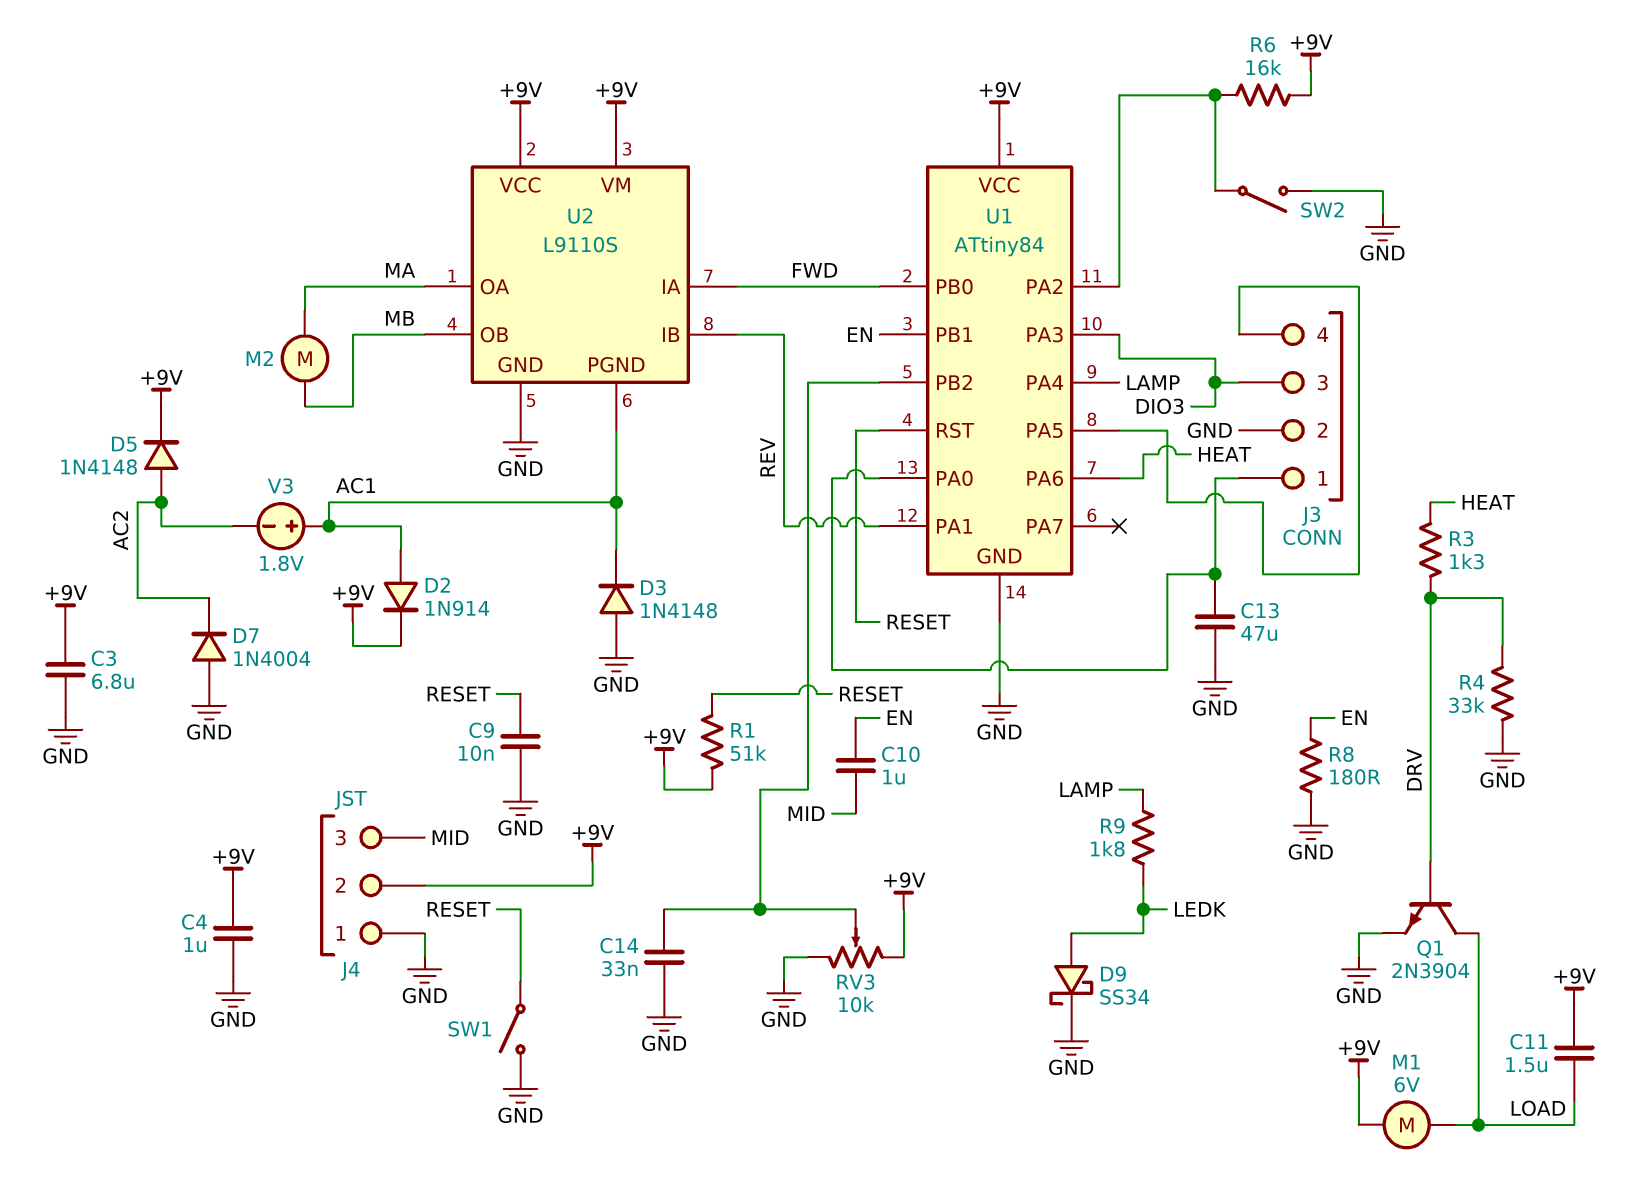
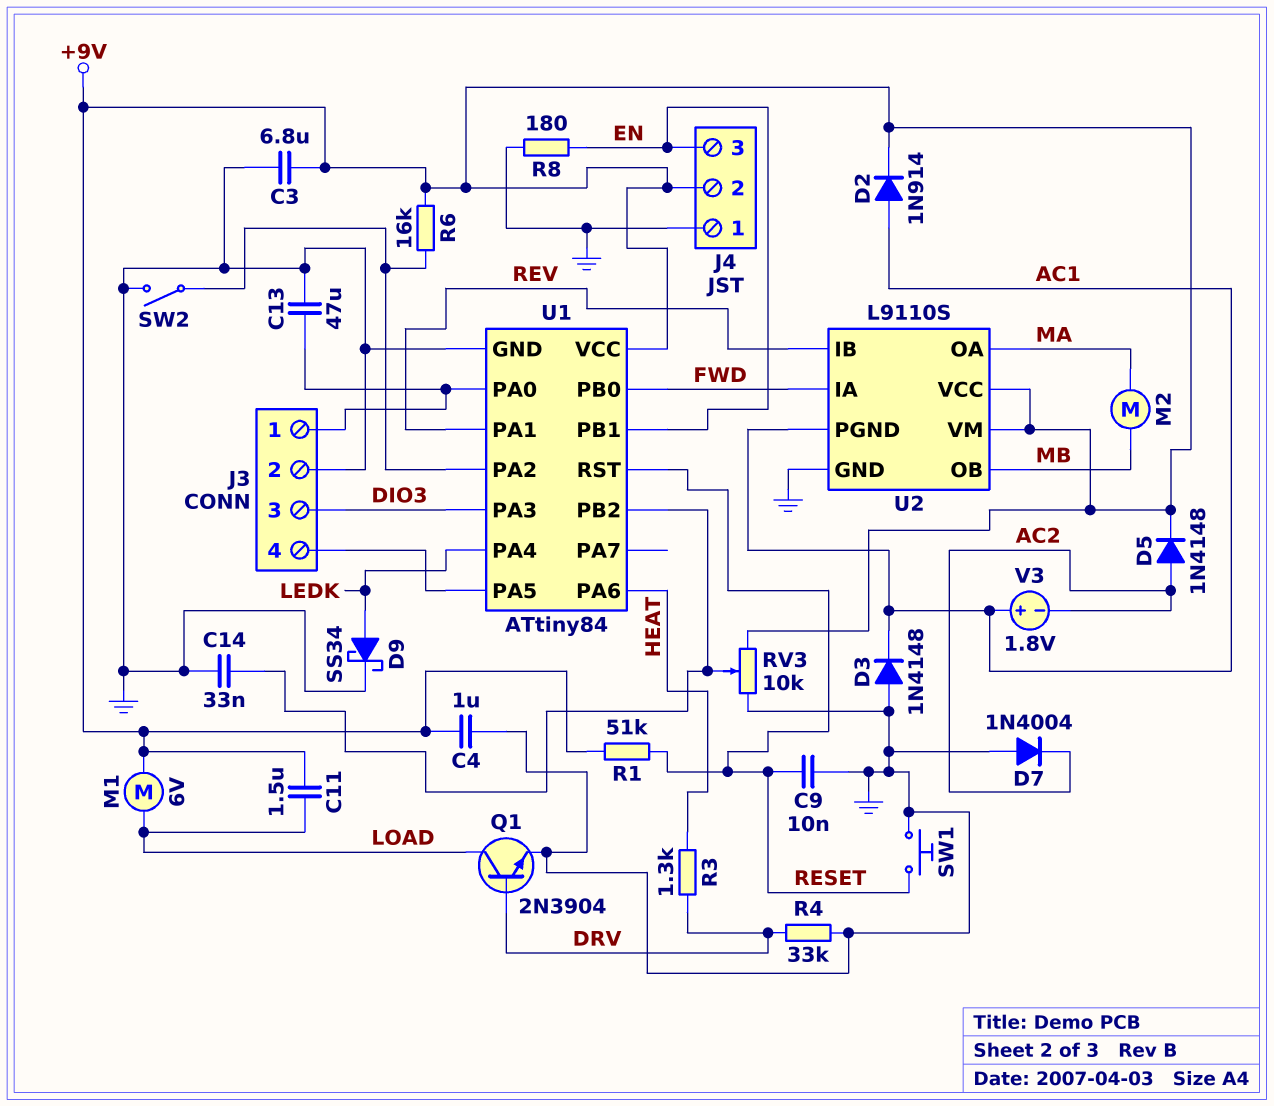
C10: 1uF (EN, MID) -> none
J4 pin 3: MID -> EN
R9: 1.8k (LAMP, LEDK) -> none
SW1: switch (GND, RESET) -> button (GND, RESET)
U1 pin PA4: LAMP -> LEDK

